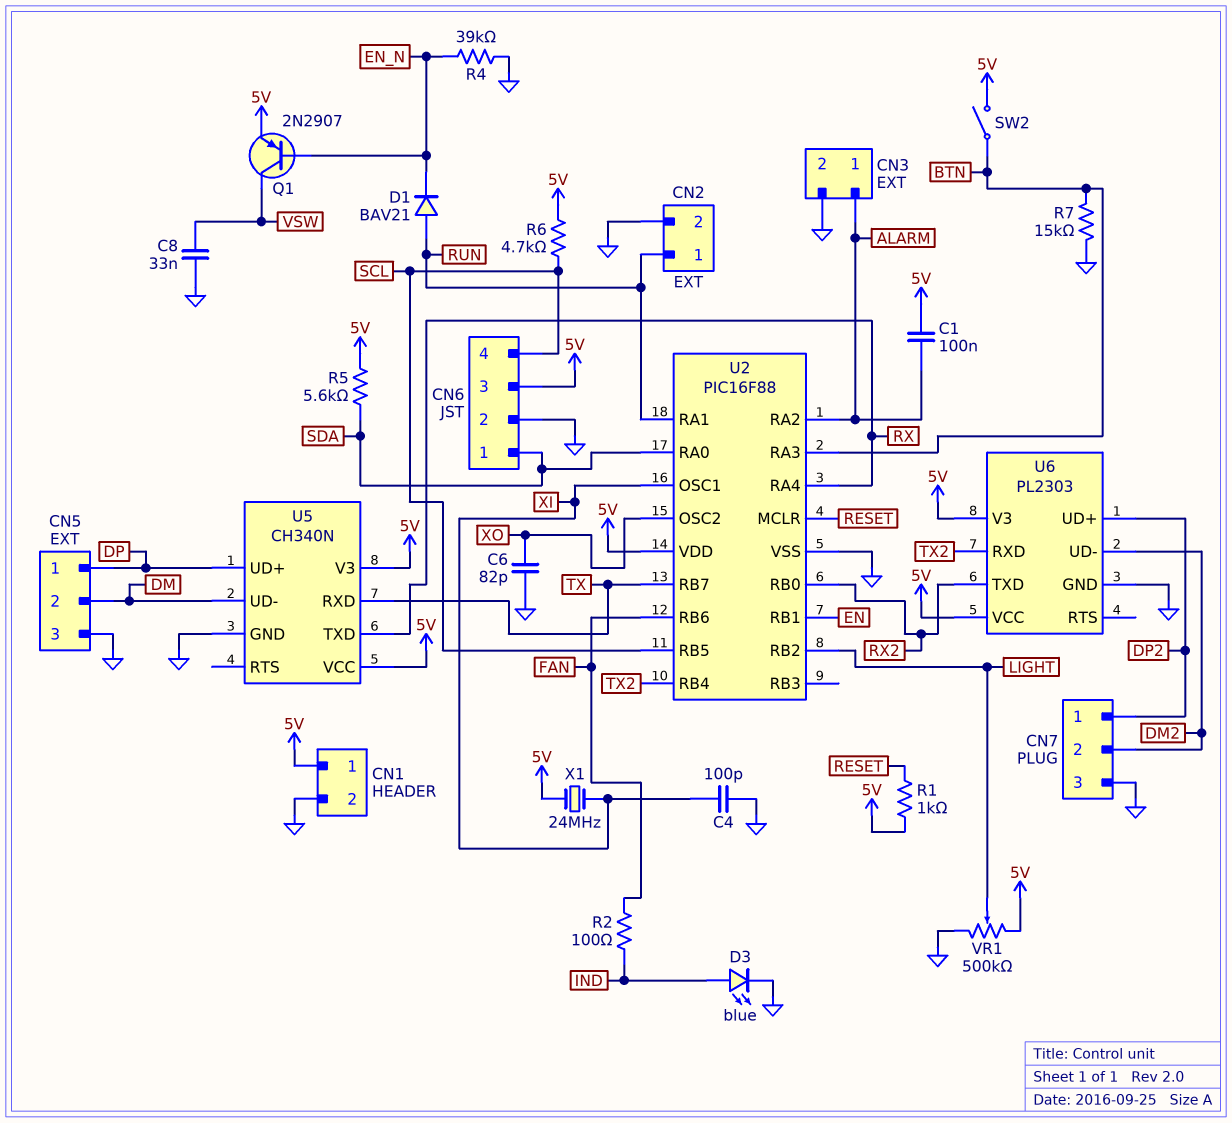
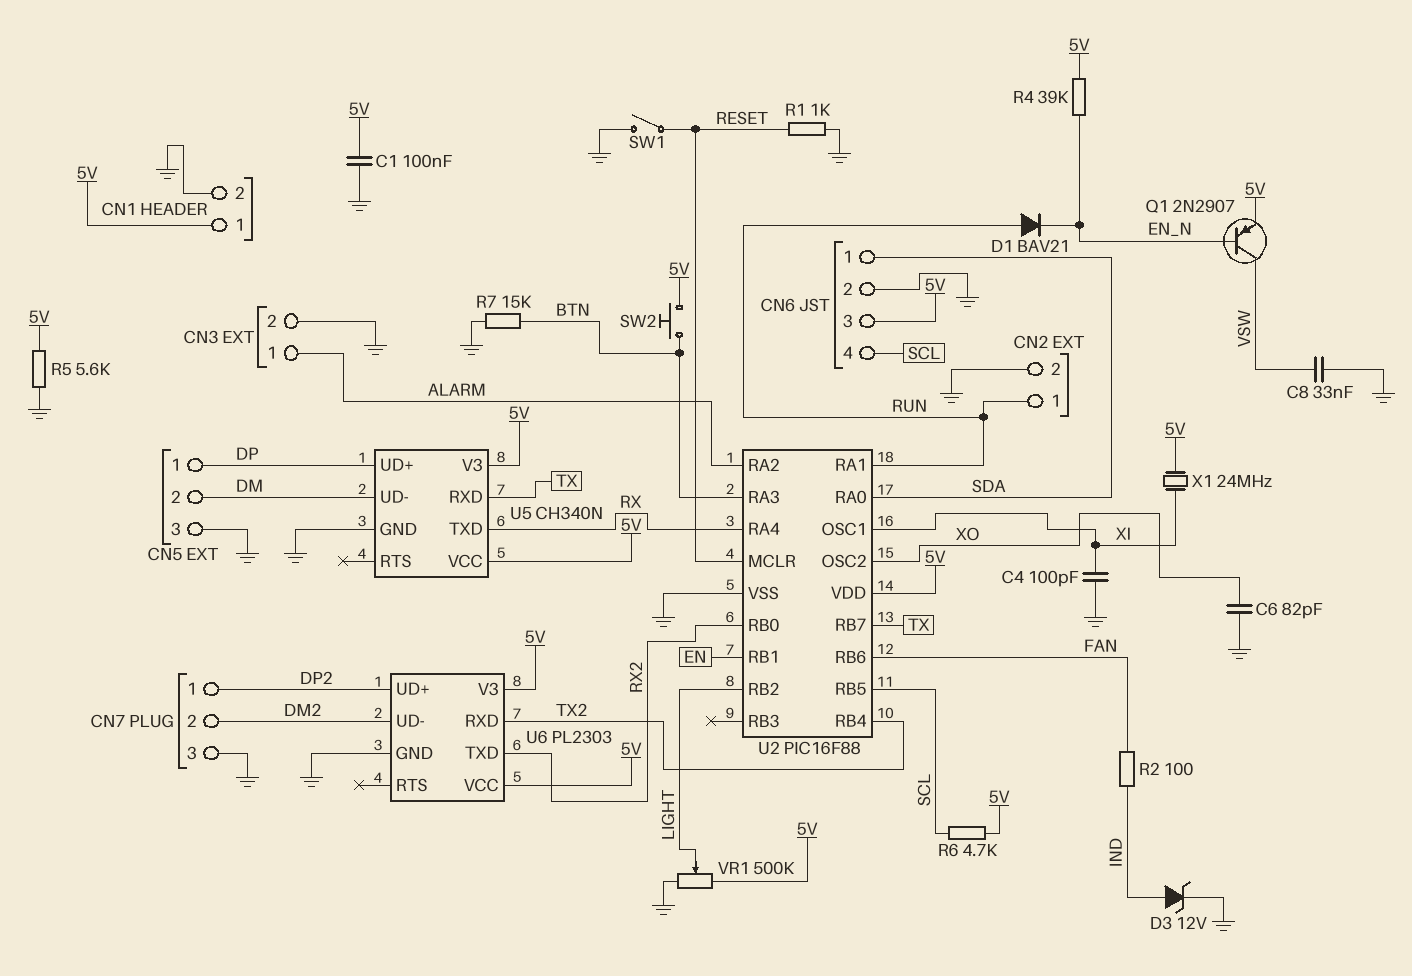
C1: 100nF (5V, ALARM) -> 100nF (5V, GND)
D3: LED blue (A IND, K GND) -> zener 12V (A IND, K GND)
R1: 1k (5V, RESET) -> 1k (GND, RESET)
R4: 39k (EN_N, GND) -> 39k (5V, EN_N)
R5: 5.6k (5V, SDA) -> 5.6k (5V, GND)
SW1: none -> switch (GND, RESET)
SW2: switch (5V, BTN) -> button (5V, BTN)

